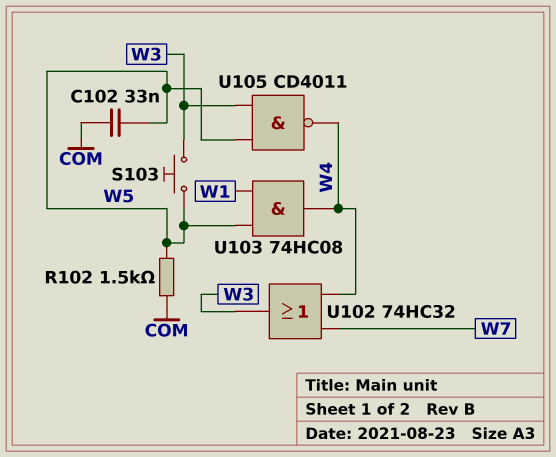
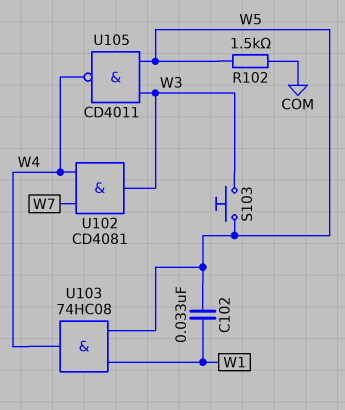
C102: 33nF (COM, W5) -> 33nF (W1, W5)
U102: OR 74HC32 (in W4, in W7, out W3) -> AND CD4081 (in W4, in W7, out W3)

